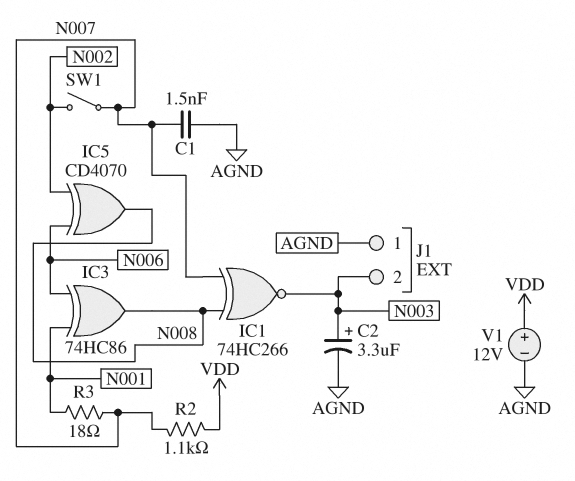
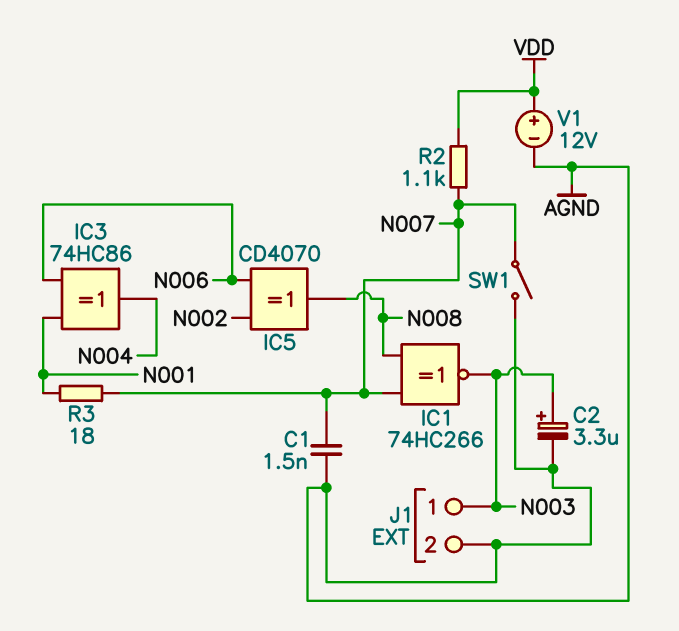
IC3: XOR 74HC86 (in N001, in N006, out N008) -> XOR 74HC86 (in N001, in N006, out N004)
J1 pin 1: AGND -> N003
J1 pin 2: N003 -> AGND
SW1: switch (N002, N007) -> switch (AGND, N007)

